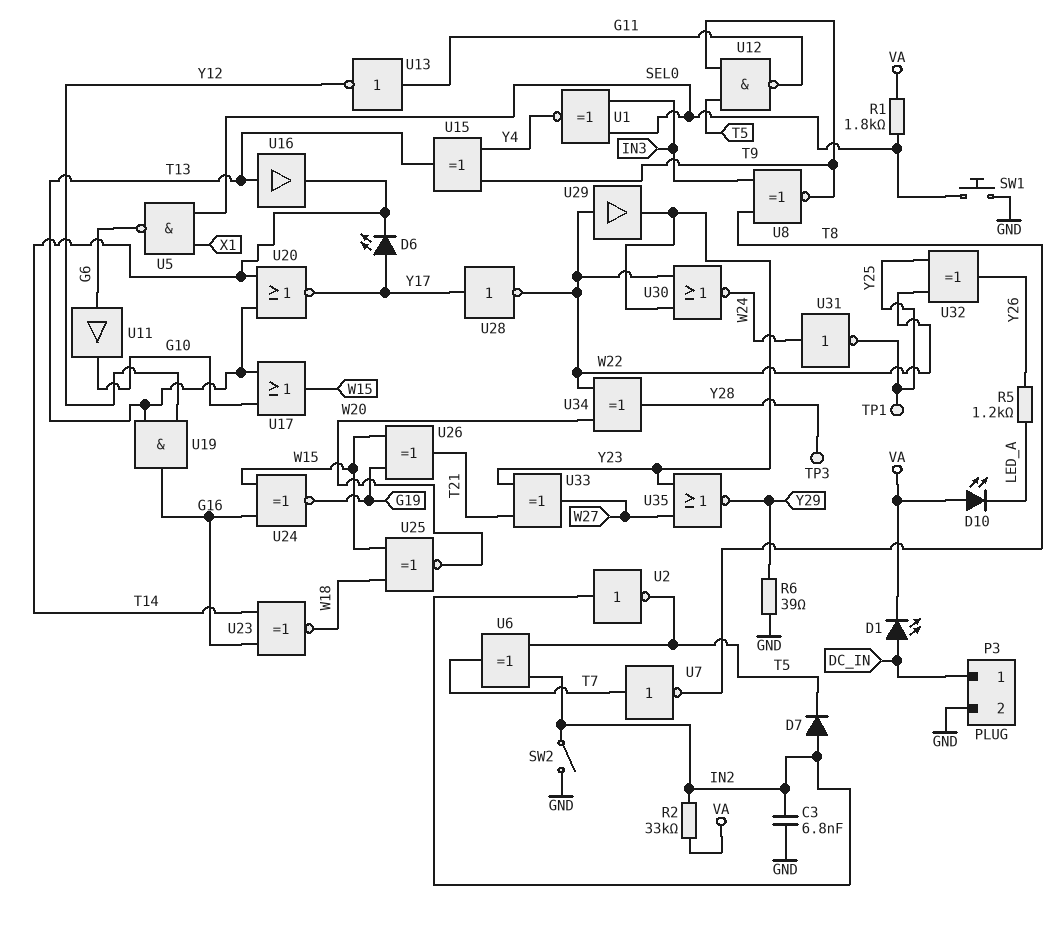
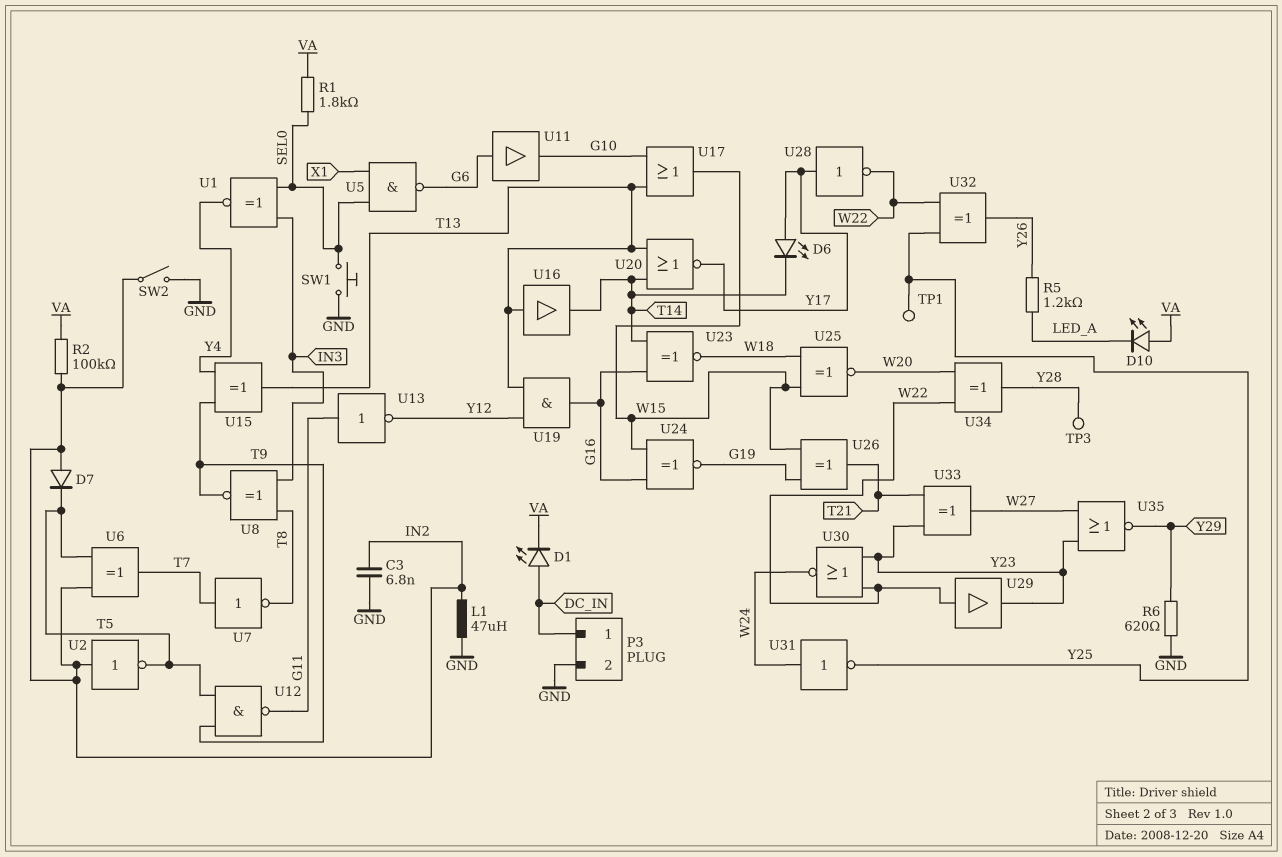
L1: none -> 47uH (GND, IN2)
R2: 33k (IN2, VA) -> 100k (IN2, VA)
R6: 39 (GND, Y29) -> 620 (GND, Y29)

